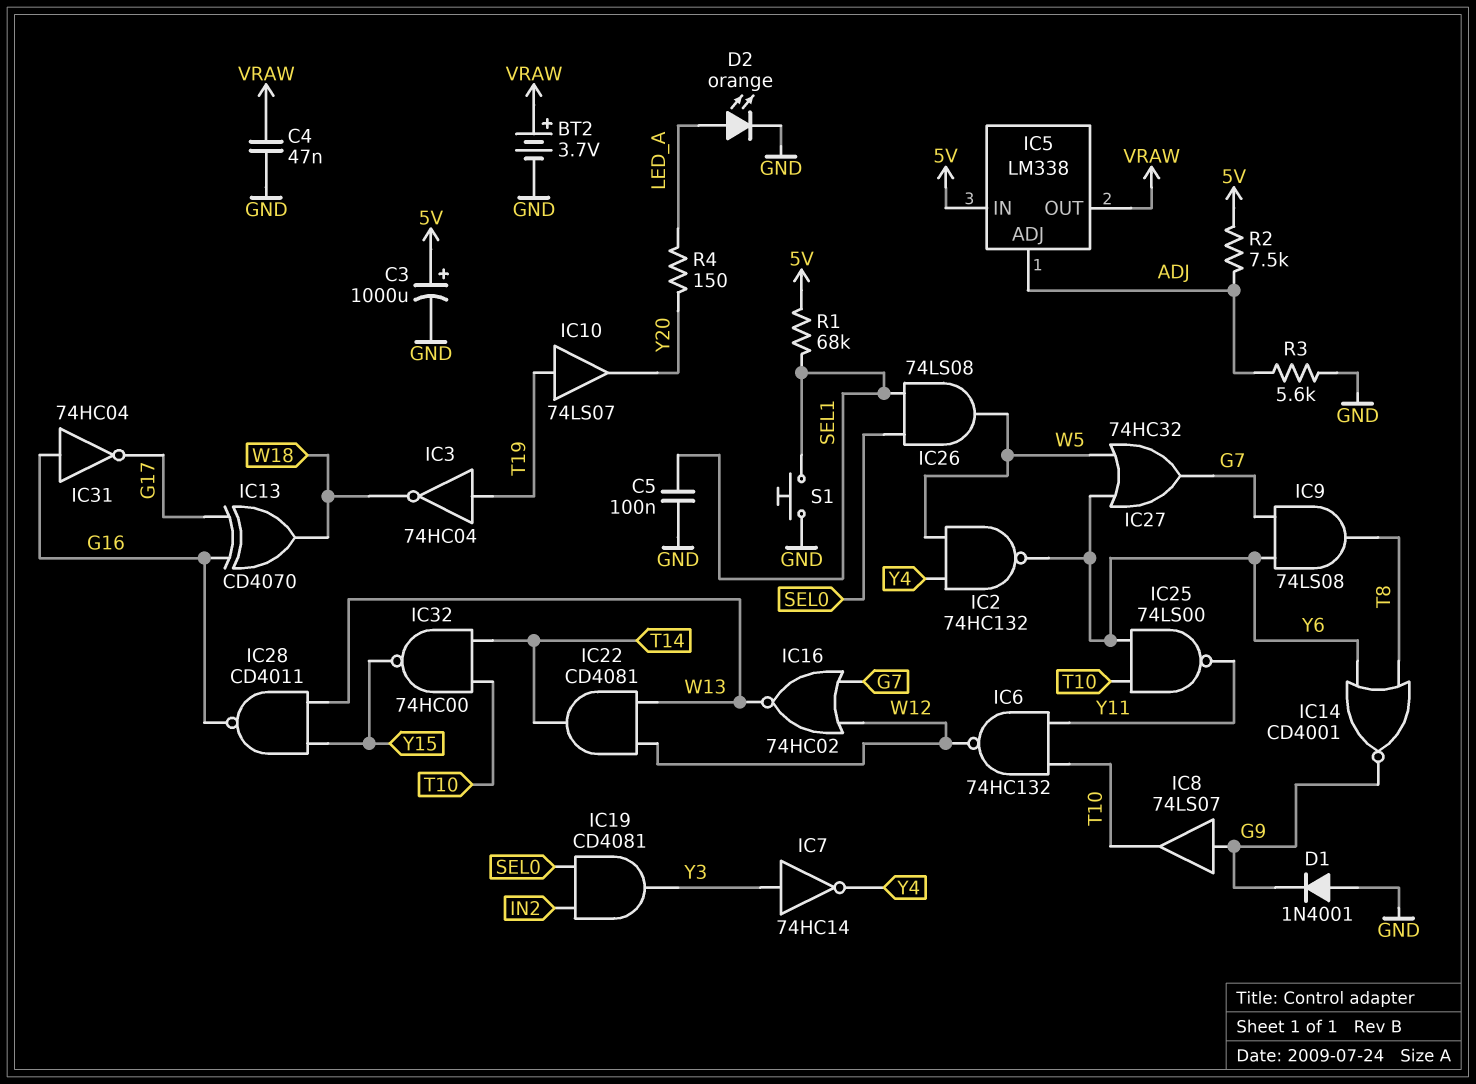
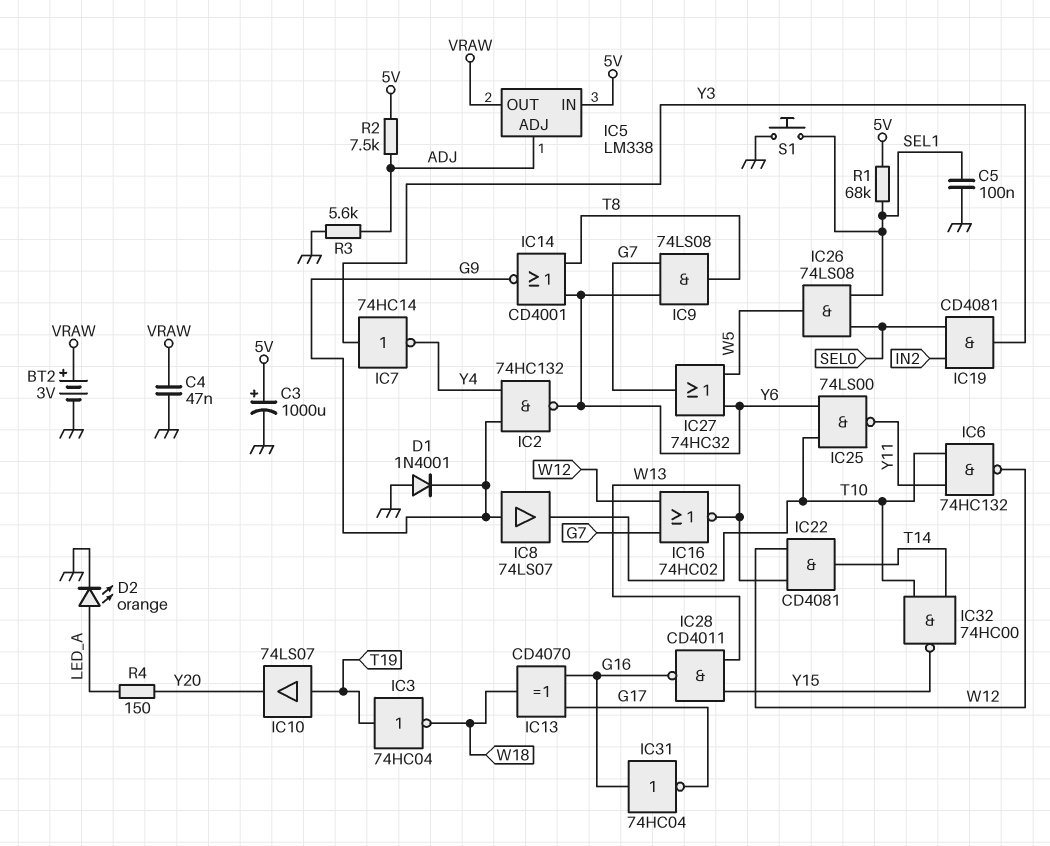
BT2: 3.7V (plus VRAW, minus GND) -> 3V (plus VRAW, minus GND)
IC2: NAND 74HC132 (in W5, in Y4, out Y6) -> NAND 74HC132 (in G9, in Y4, out Y6)

